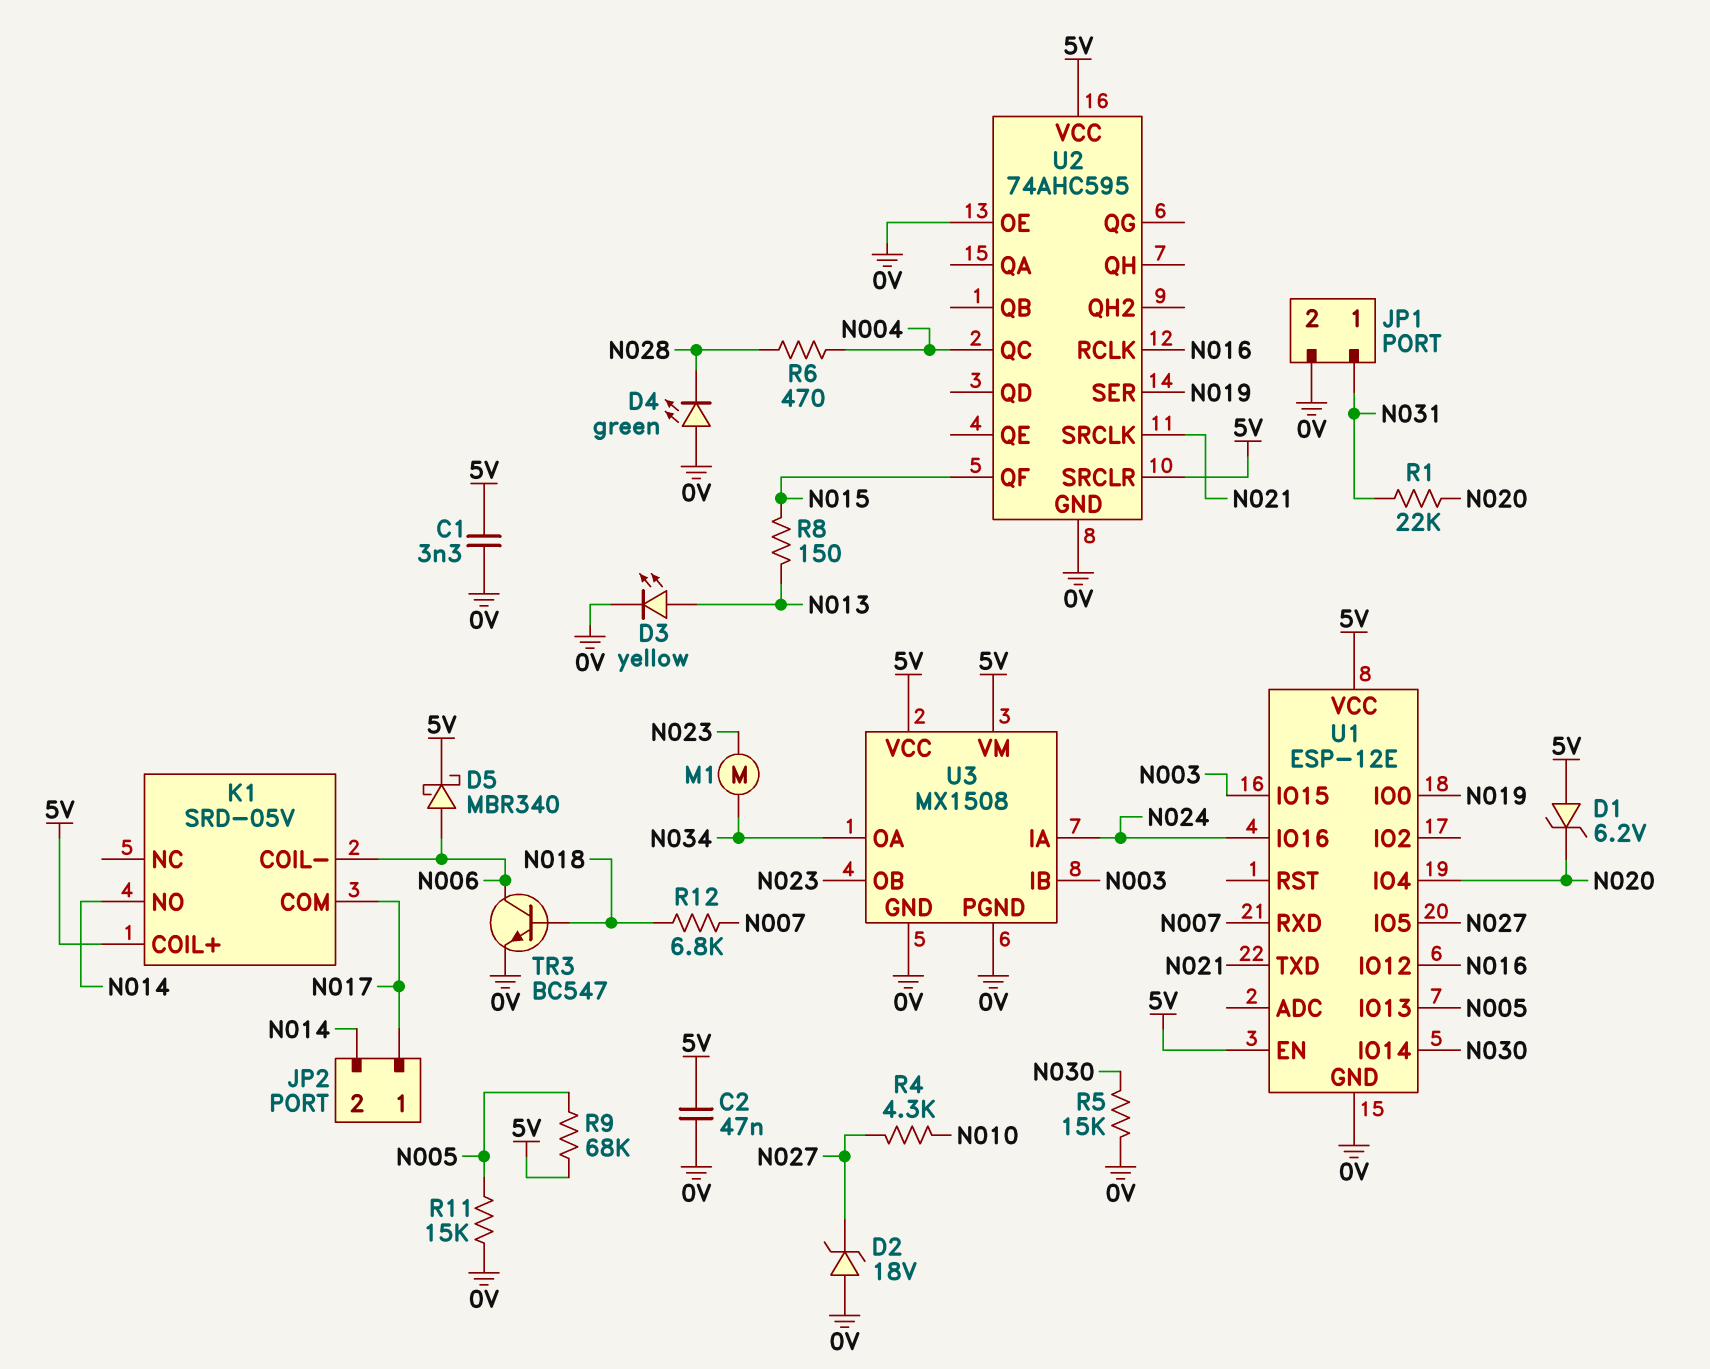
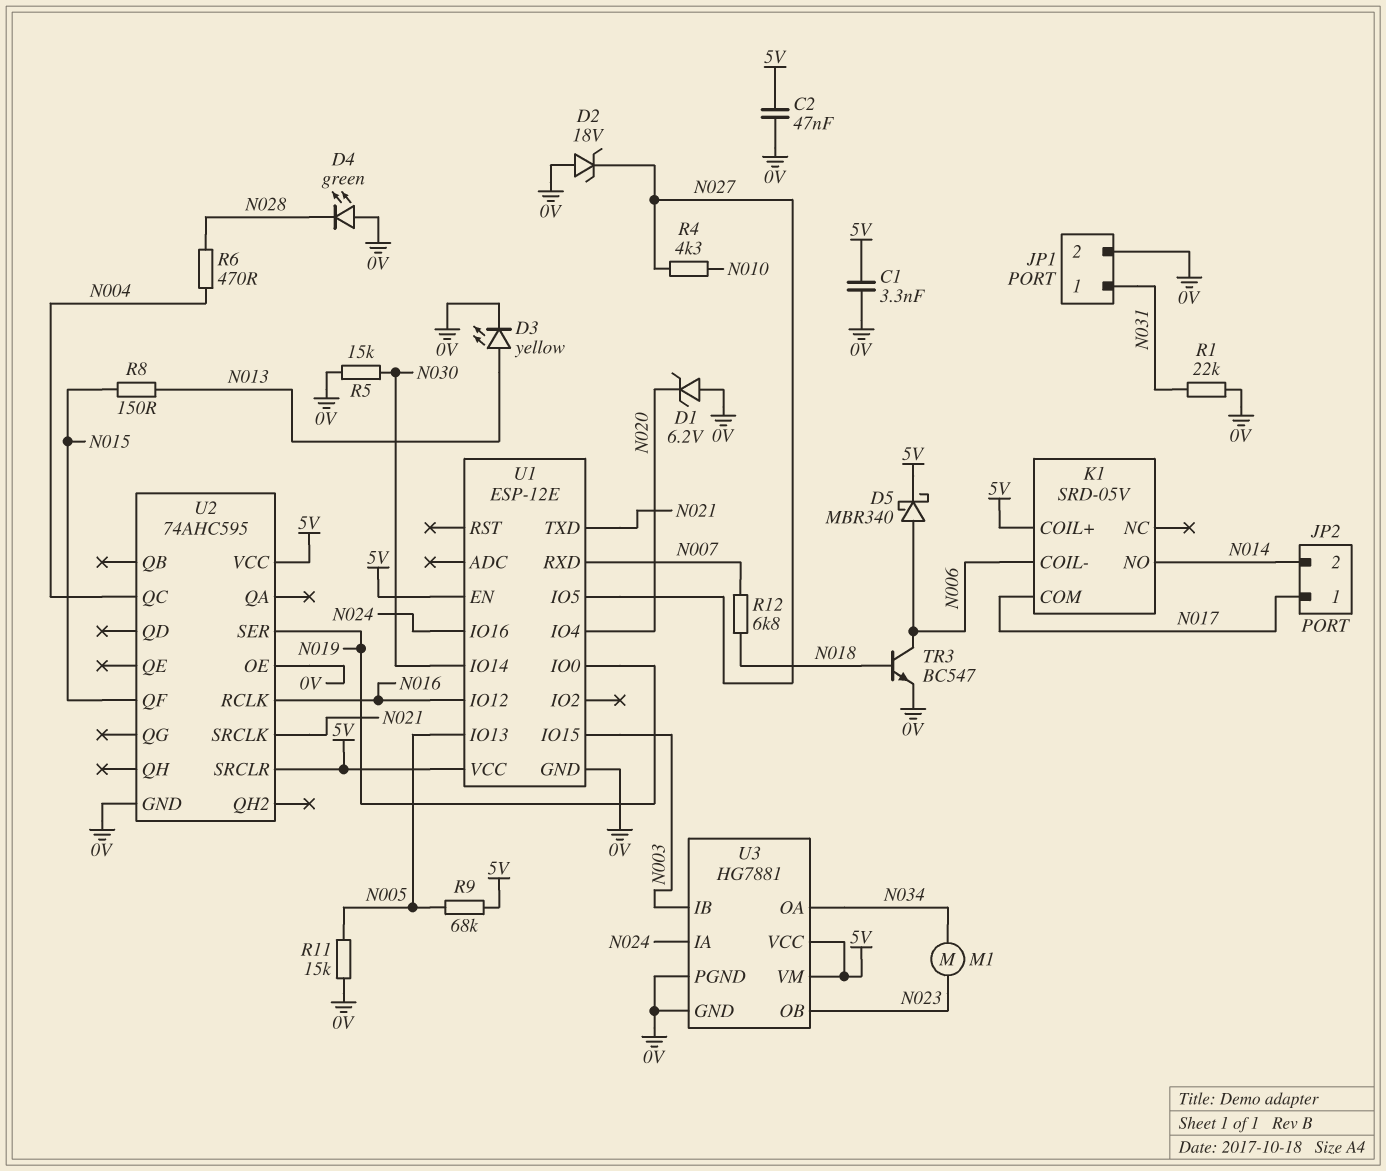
D1: zener 6.2V (A 5V, K N020) -> zener 6.2V (A 0V, K N020)
R1: 22k (N020, N031) -> 22k (0V, N031)
U3: MX1508 -> HG7881

